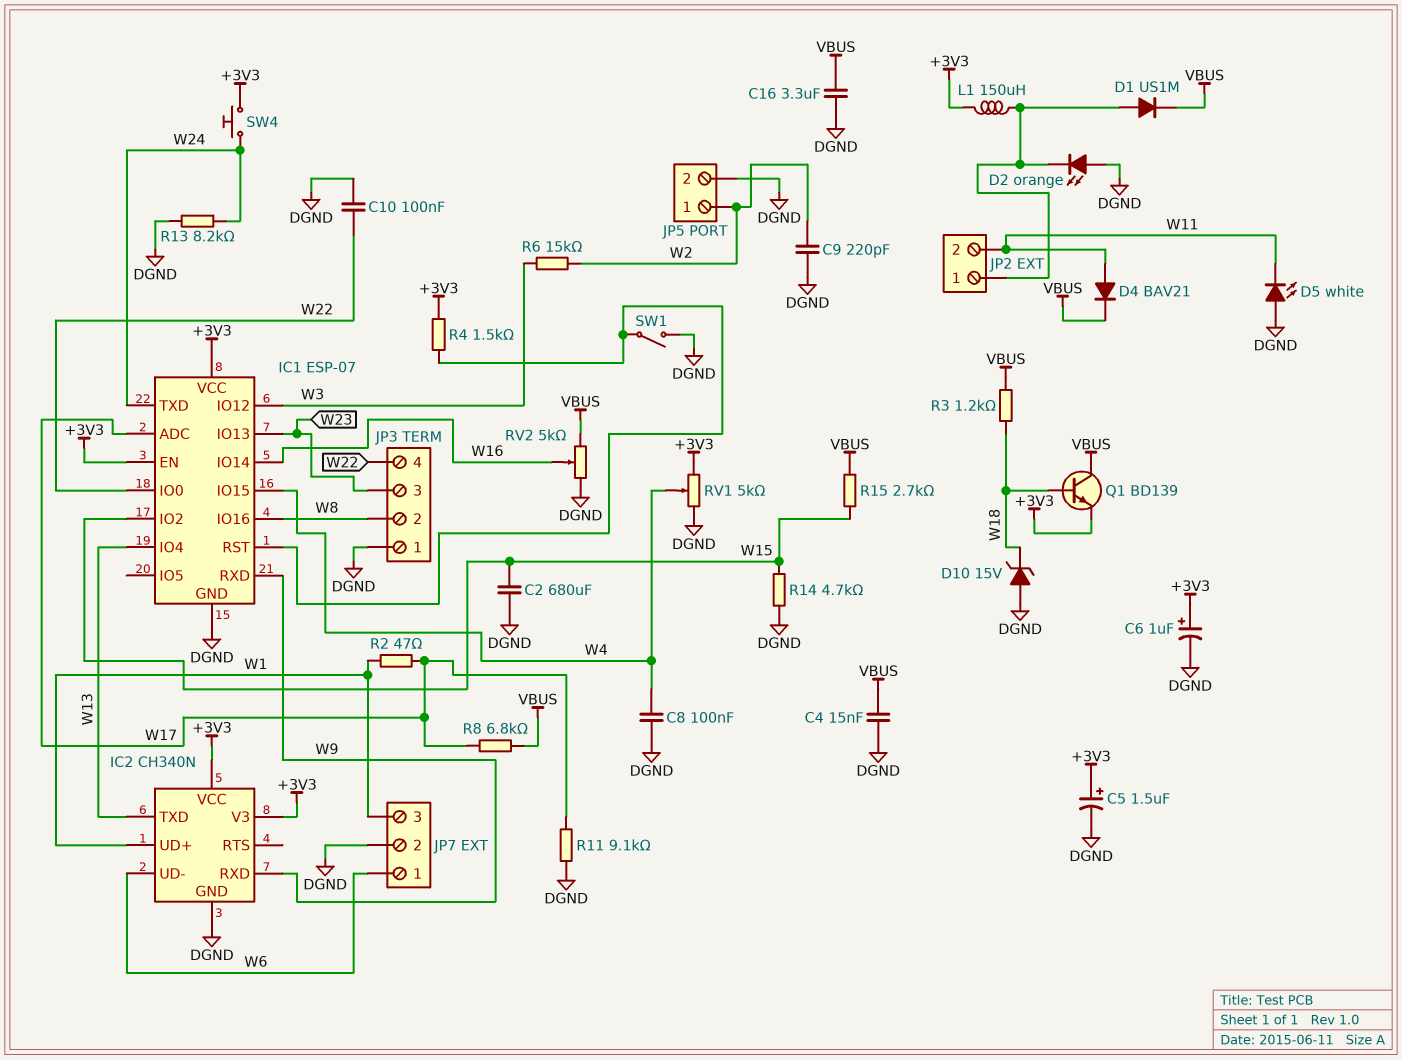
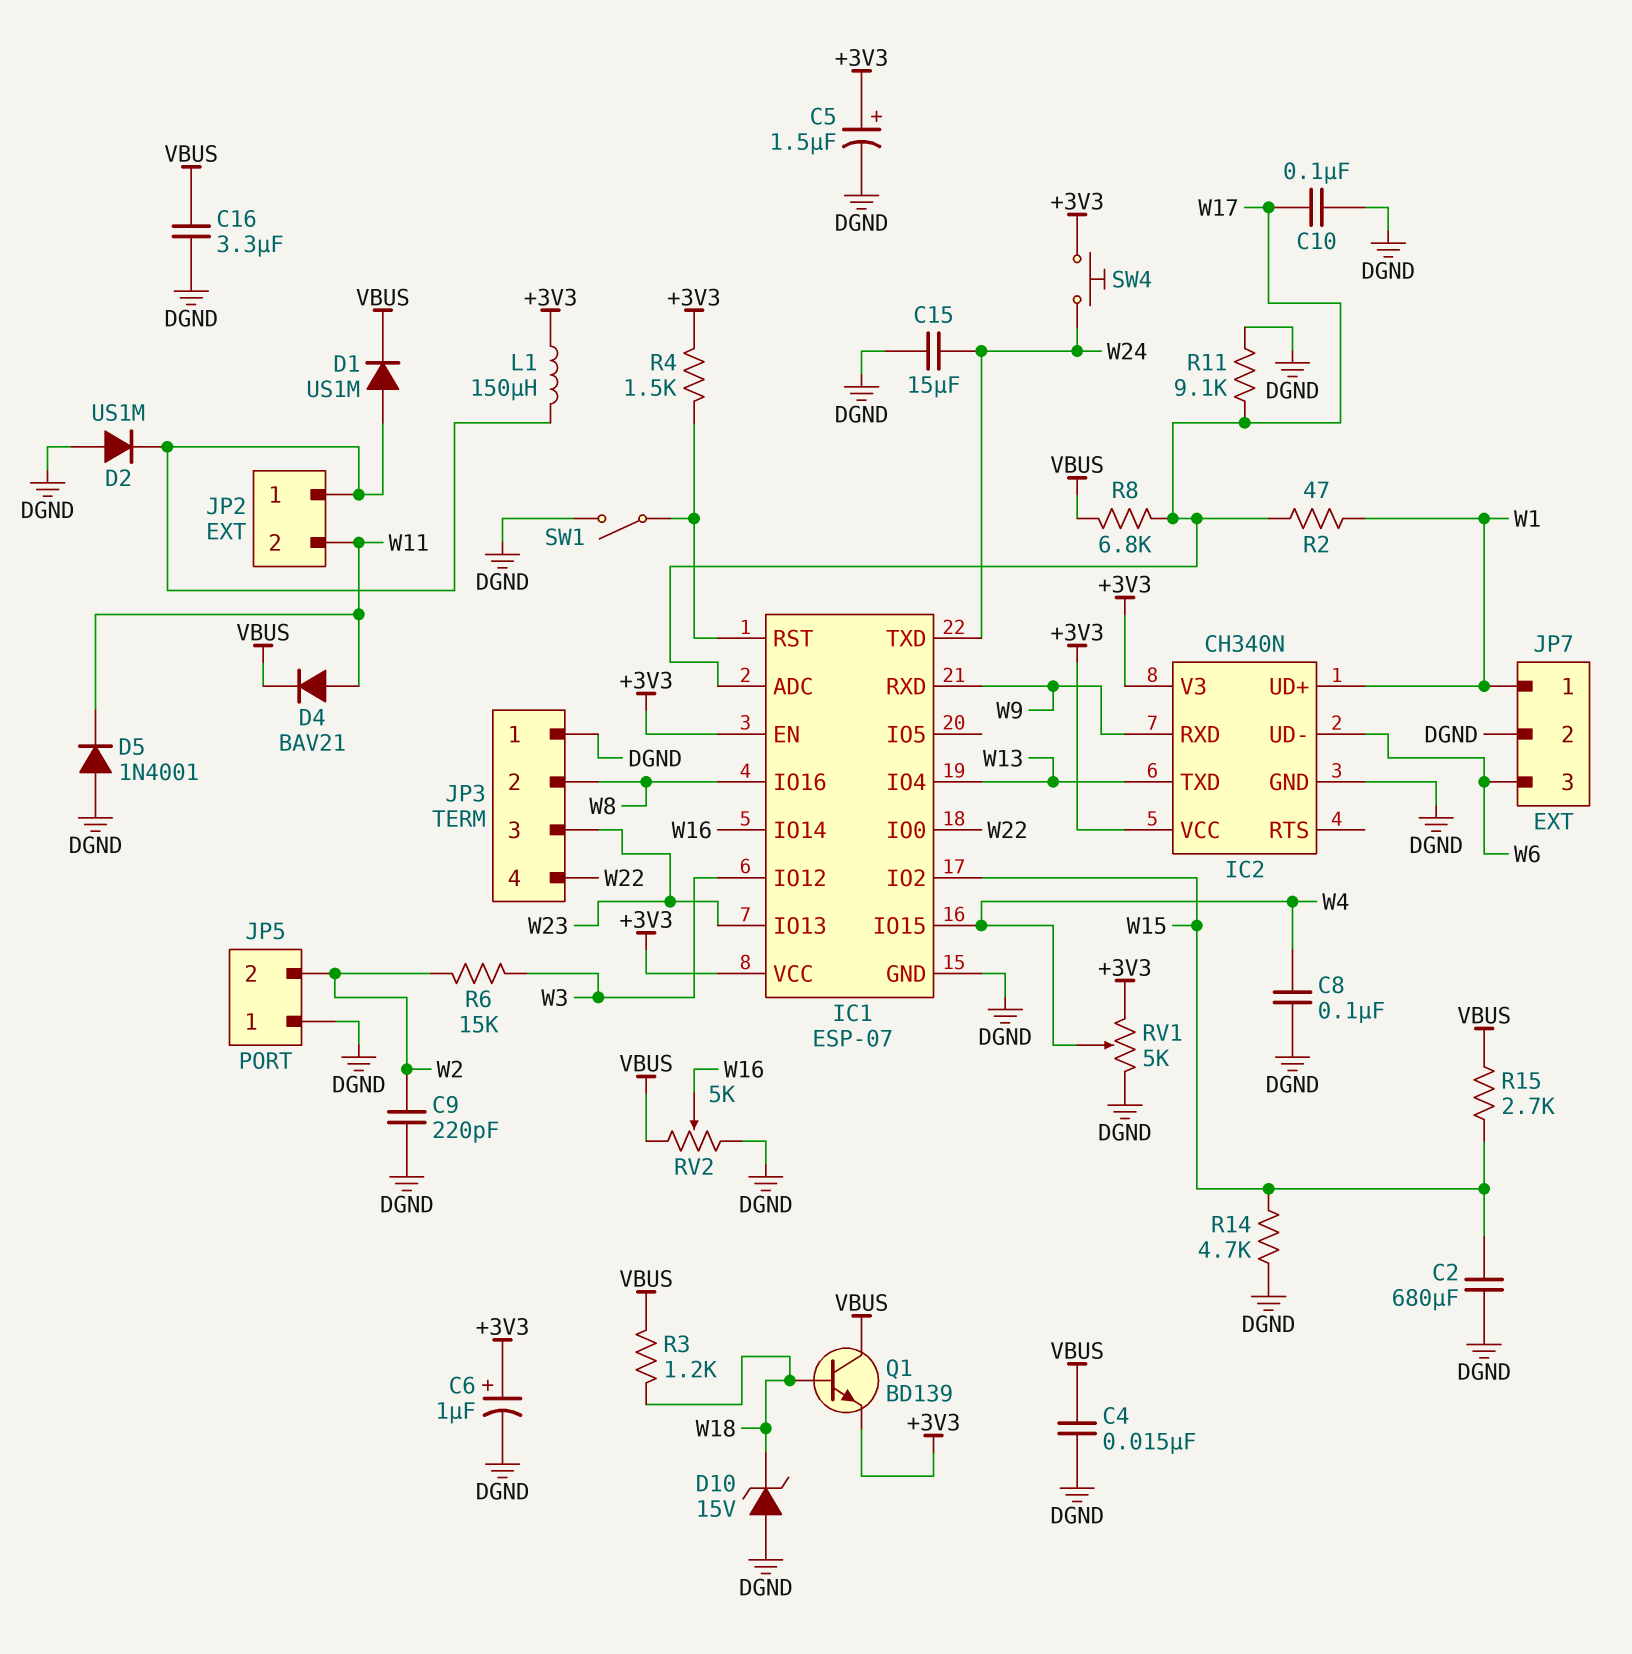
C10: 100nF (DGND, W22) -> 100nF (DGND, W17)
C15: none -> 15uF (DGND, W24)
D2: LED orange (A DGND, K JP2/1) -> diode US1M (A DGND, K JP2/1)
D5: LED white (A DGND, K W11) -> diode 1N4001 (A DGND, K W11)
JP5 pin 1: W2 -> DGND
JP5 pin 2: DGND -> W2
JP7 pin 1: W6 -> W1
JP7 pin 3: W1 -> W6
R13: 8.2k (DGND, W24) -> none

